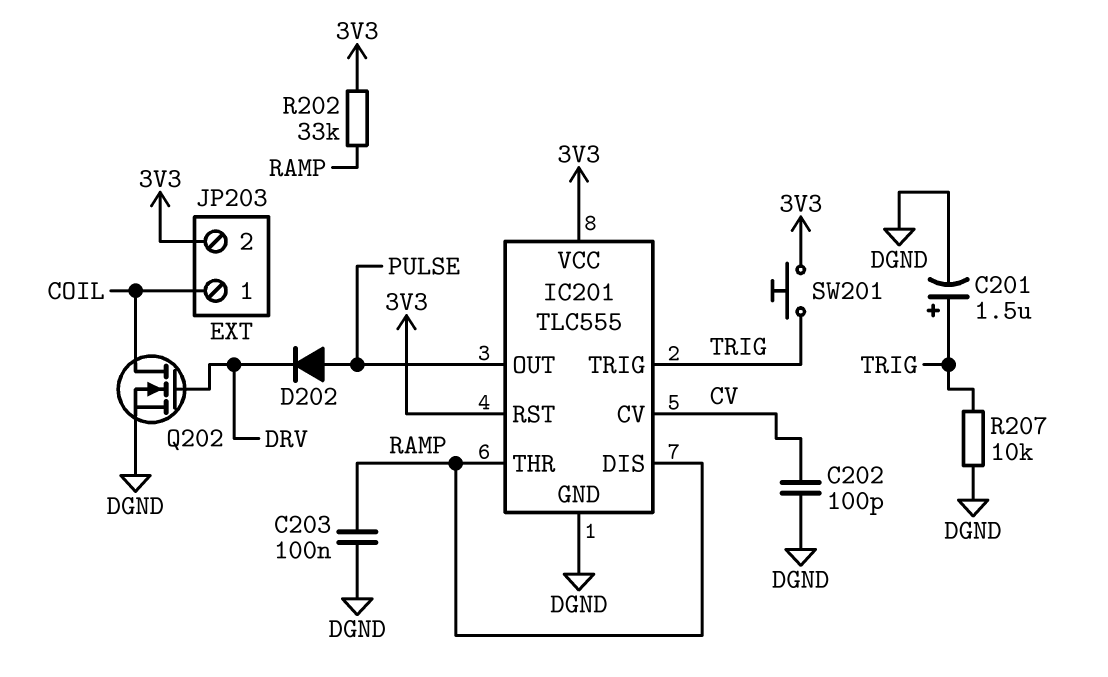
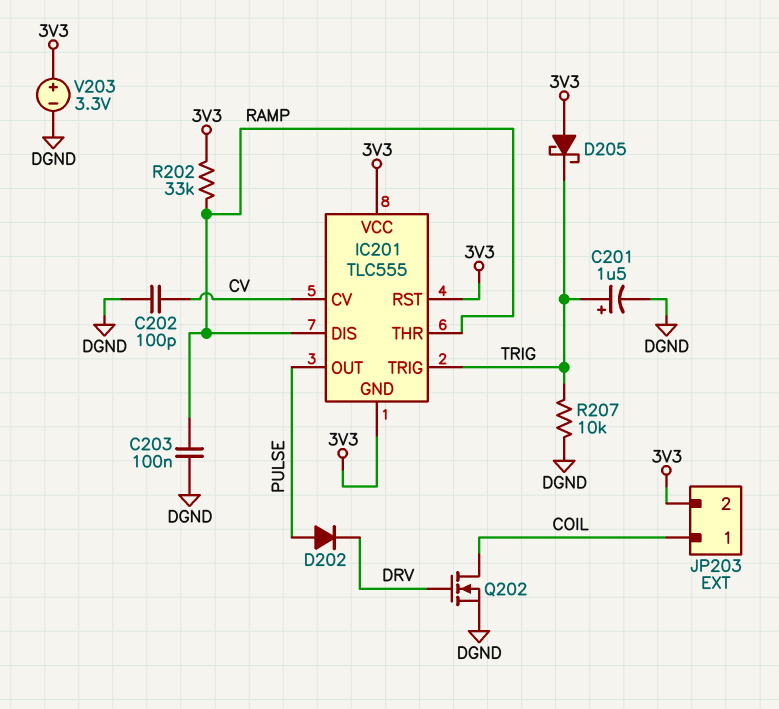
D205: none -> schottky (A 3V3, K TRIG)
IC201 pin GND: DGND -> 3V3
SW201: button (3V3, TRIG) -> none
V203: none -> 3.3V (plus 3V3, minus DGND)

